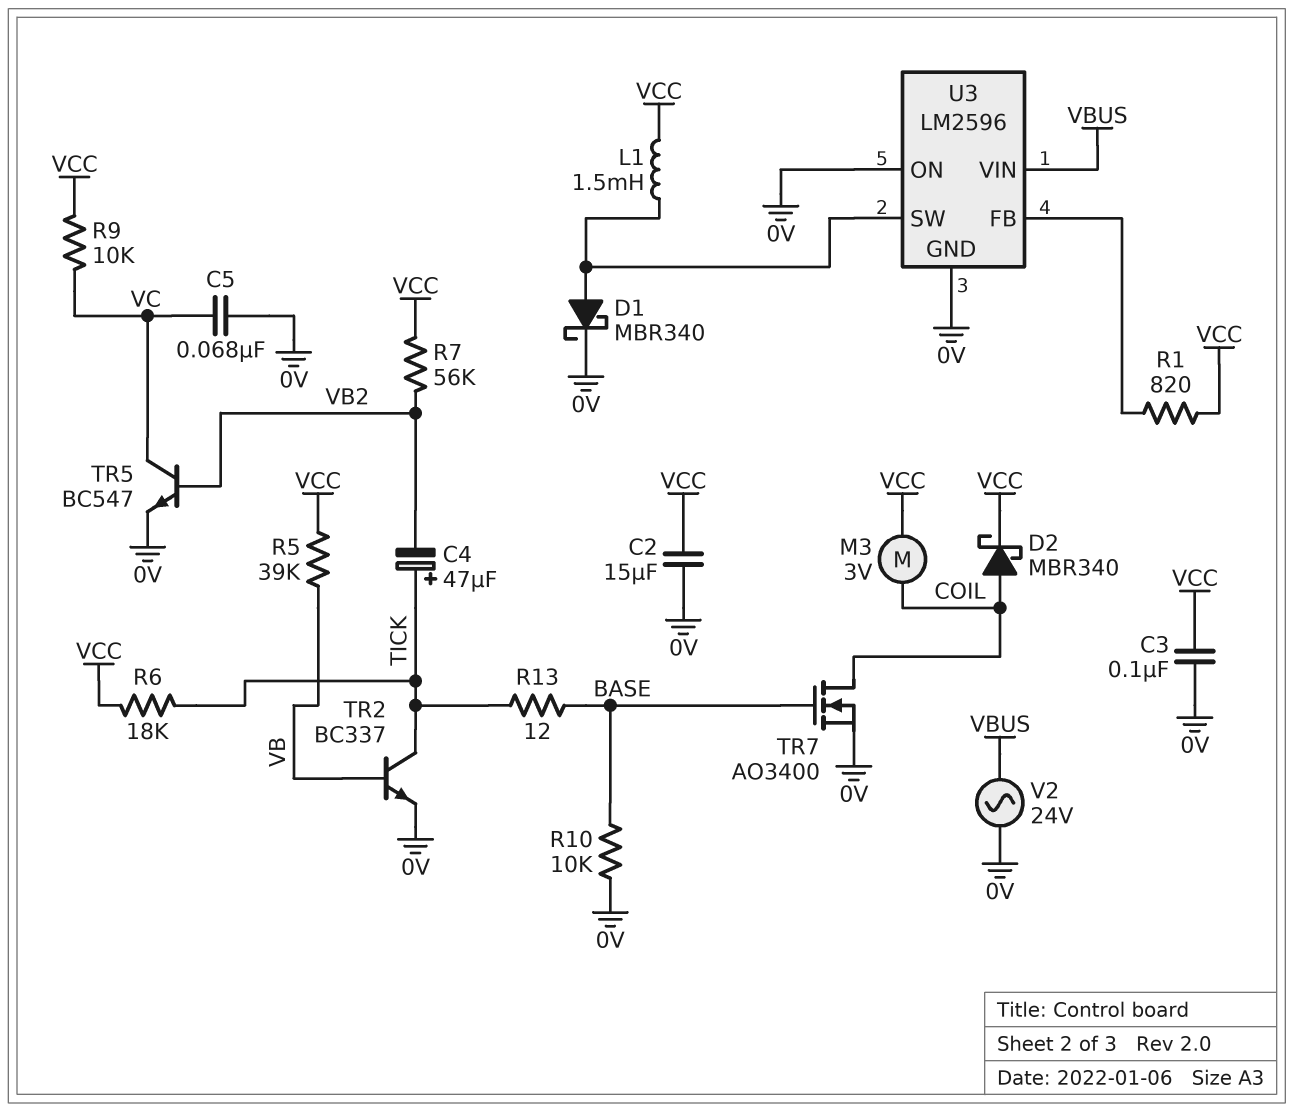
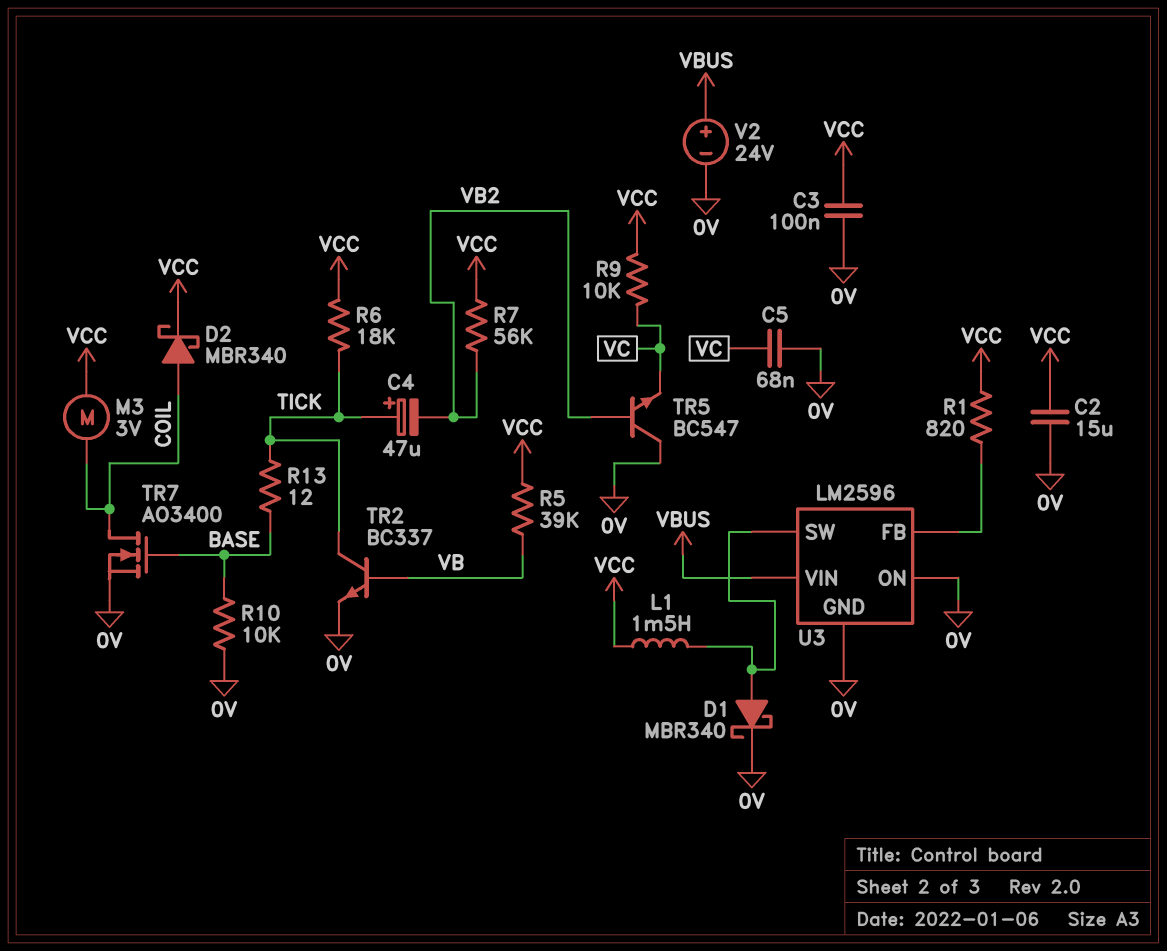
TR5: NPN BC547 (B VB2, C VC, E 0V) -> NPN BC547 (B VB2, C 0V, E VC)
V2: AC 24V (0V, VBUS) -> 24V (plus VBUS, minus 0V)

